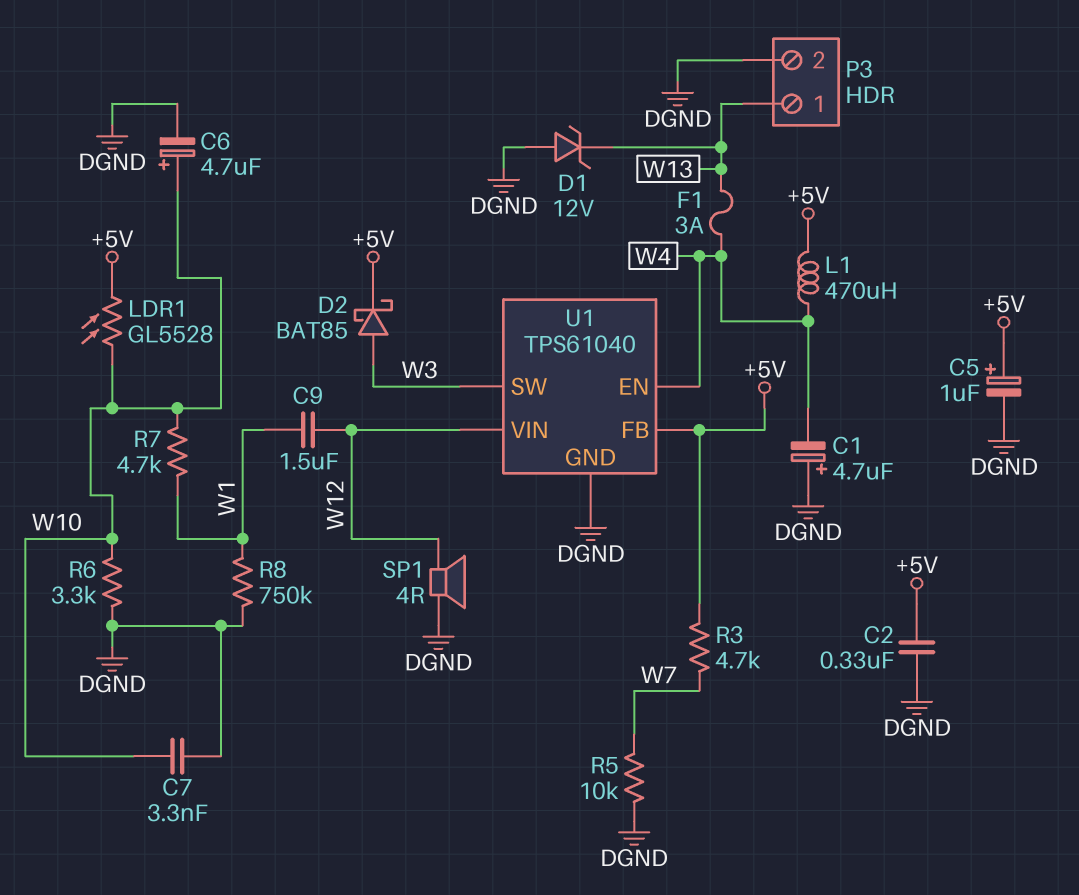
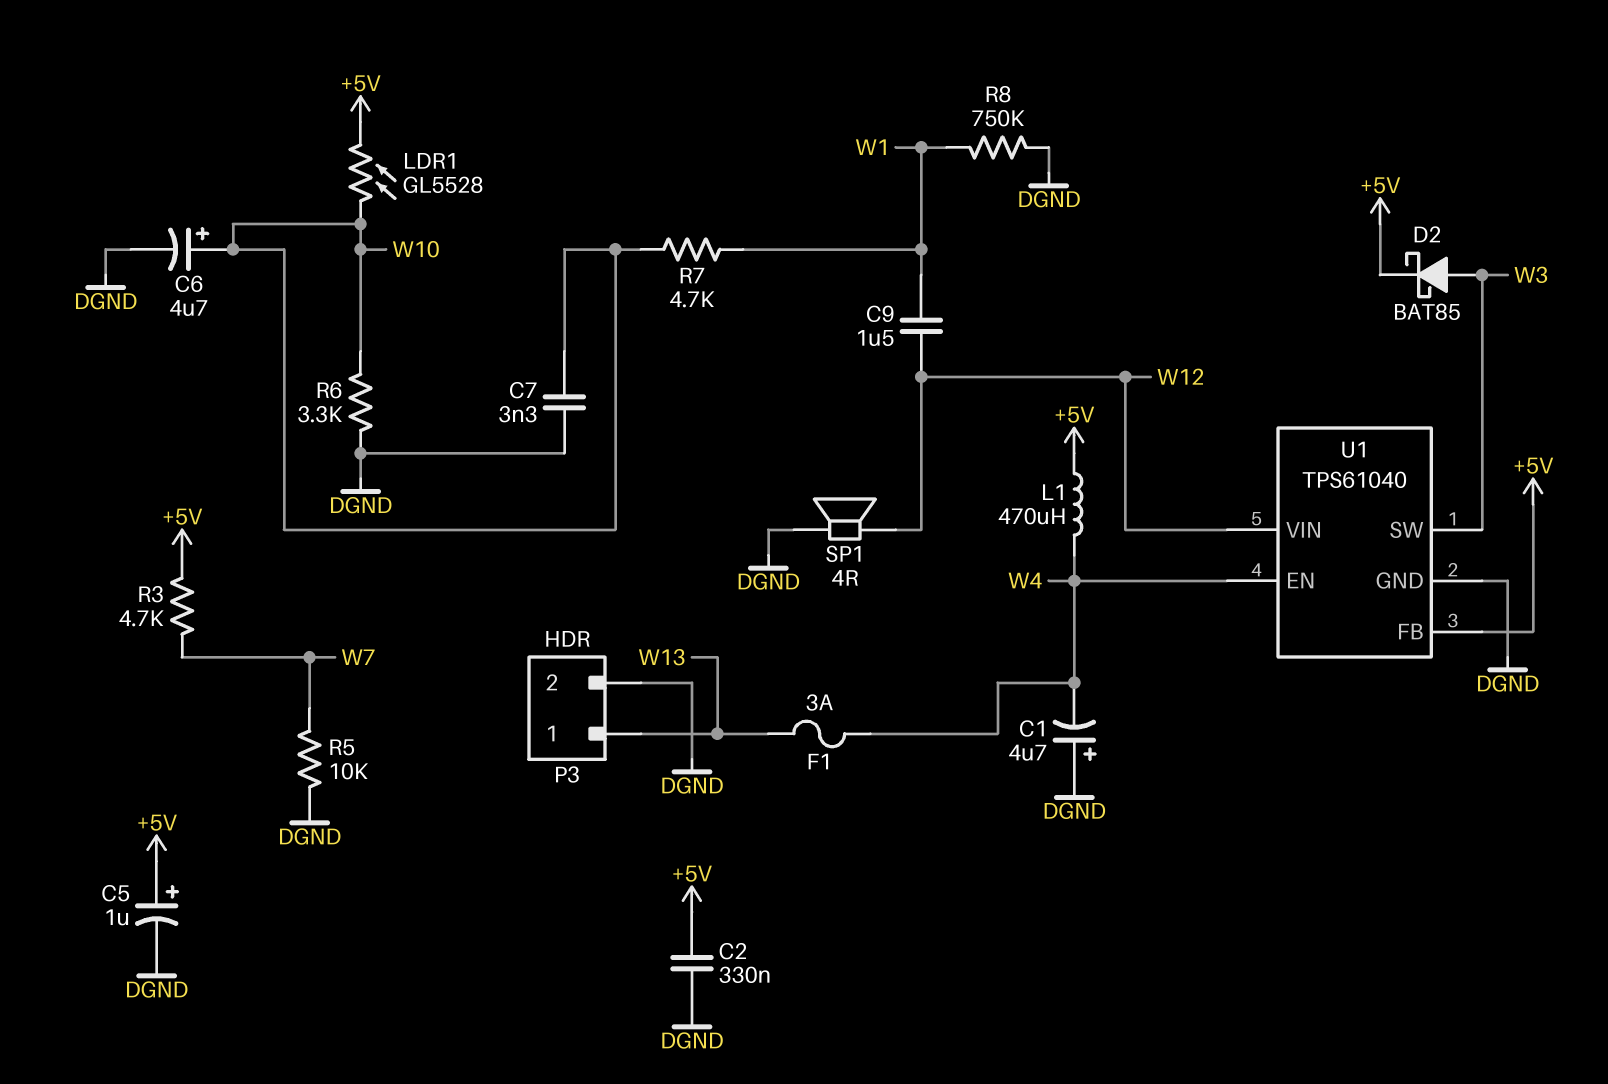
D1: zener 12V (A DGND, K W13) -> none

